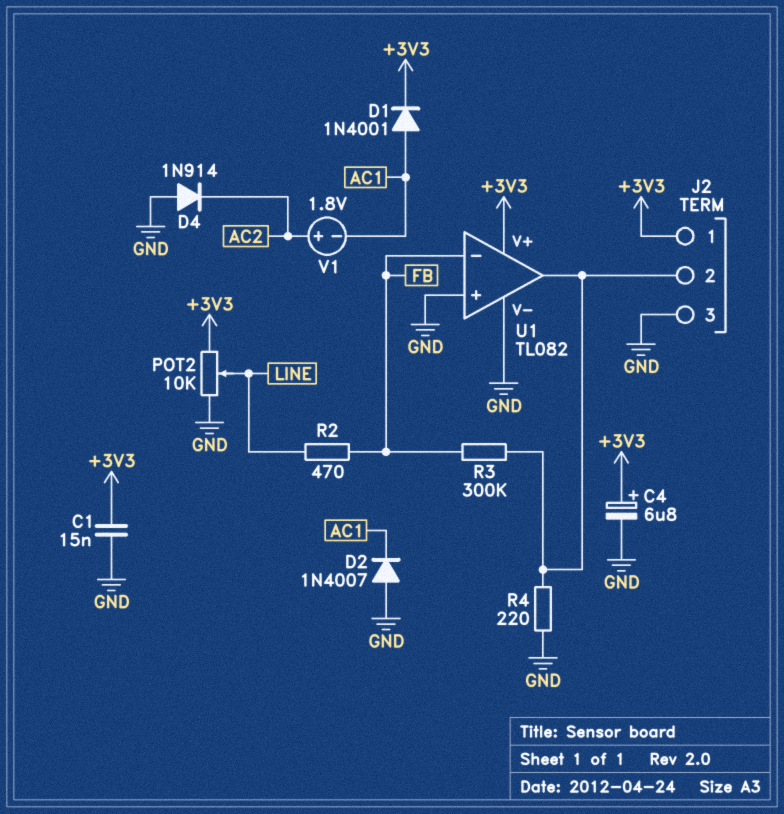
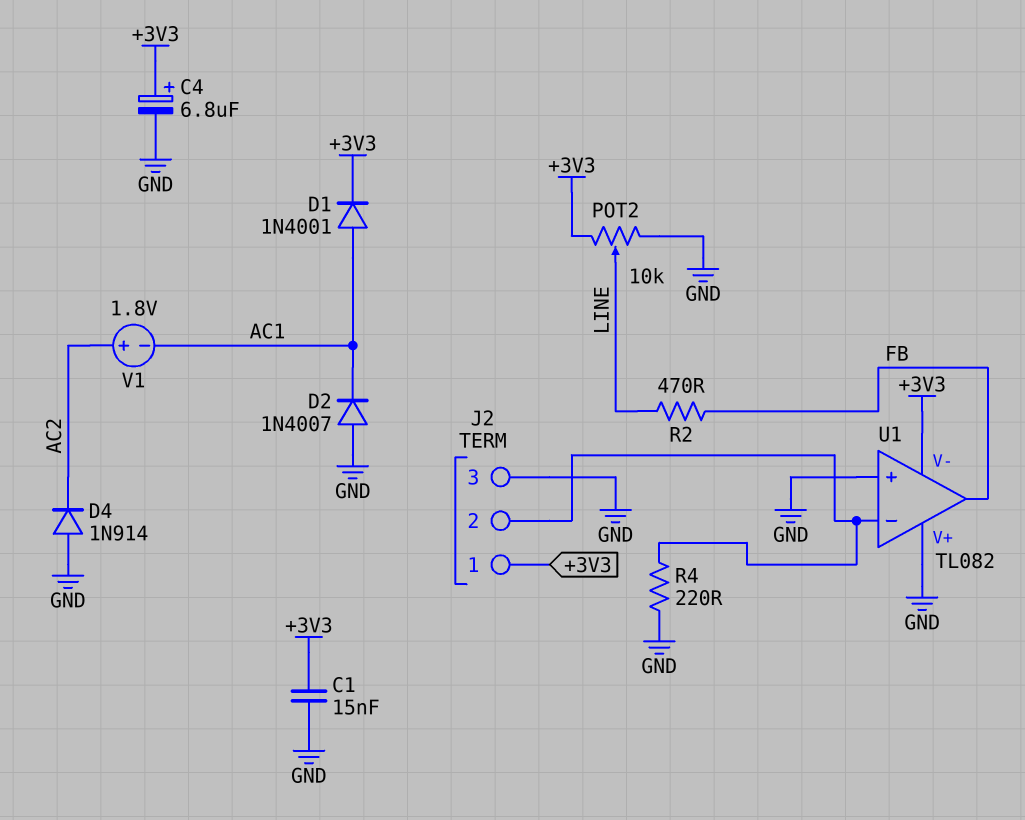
R3: 300k (FB, J2/2) -> none
U1 pin V+: +3V3 -> GND
U1 pin V-: GND -> +3V3
U1 pin in-: FB -> J2/2
U1 pin out: J2/2 -> FB

